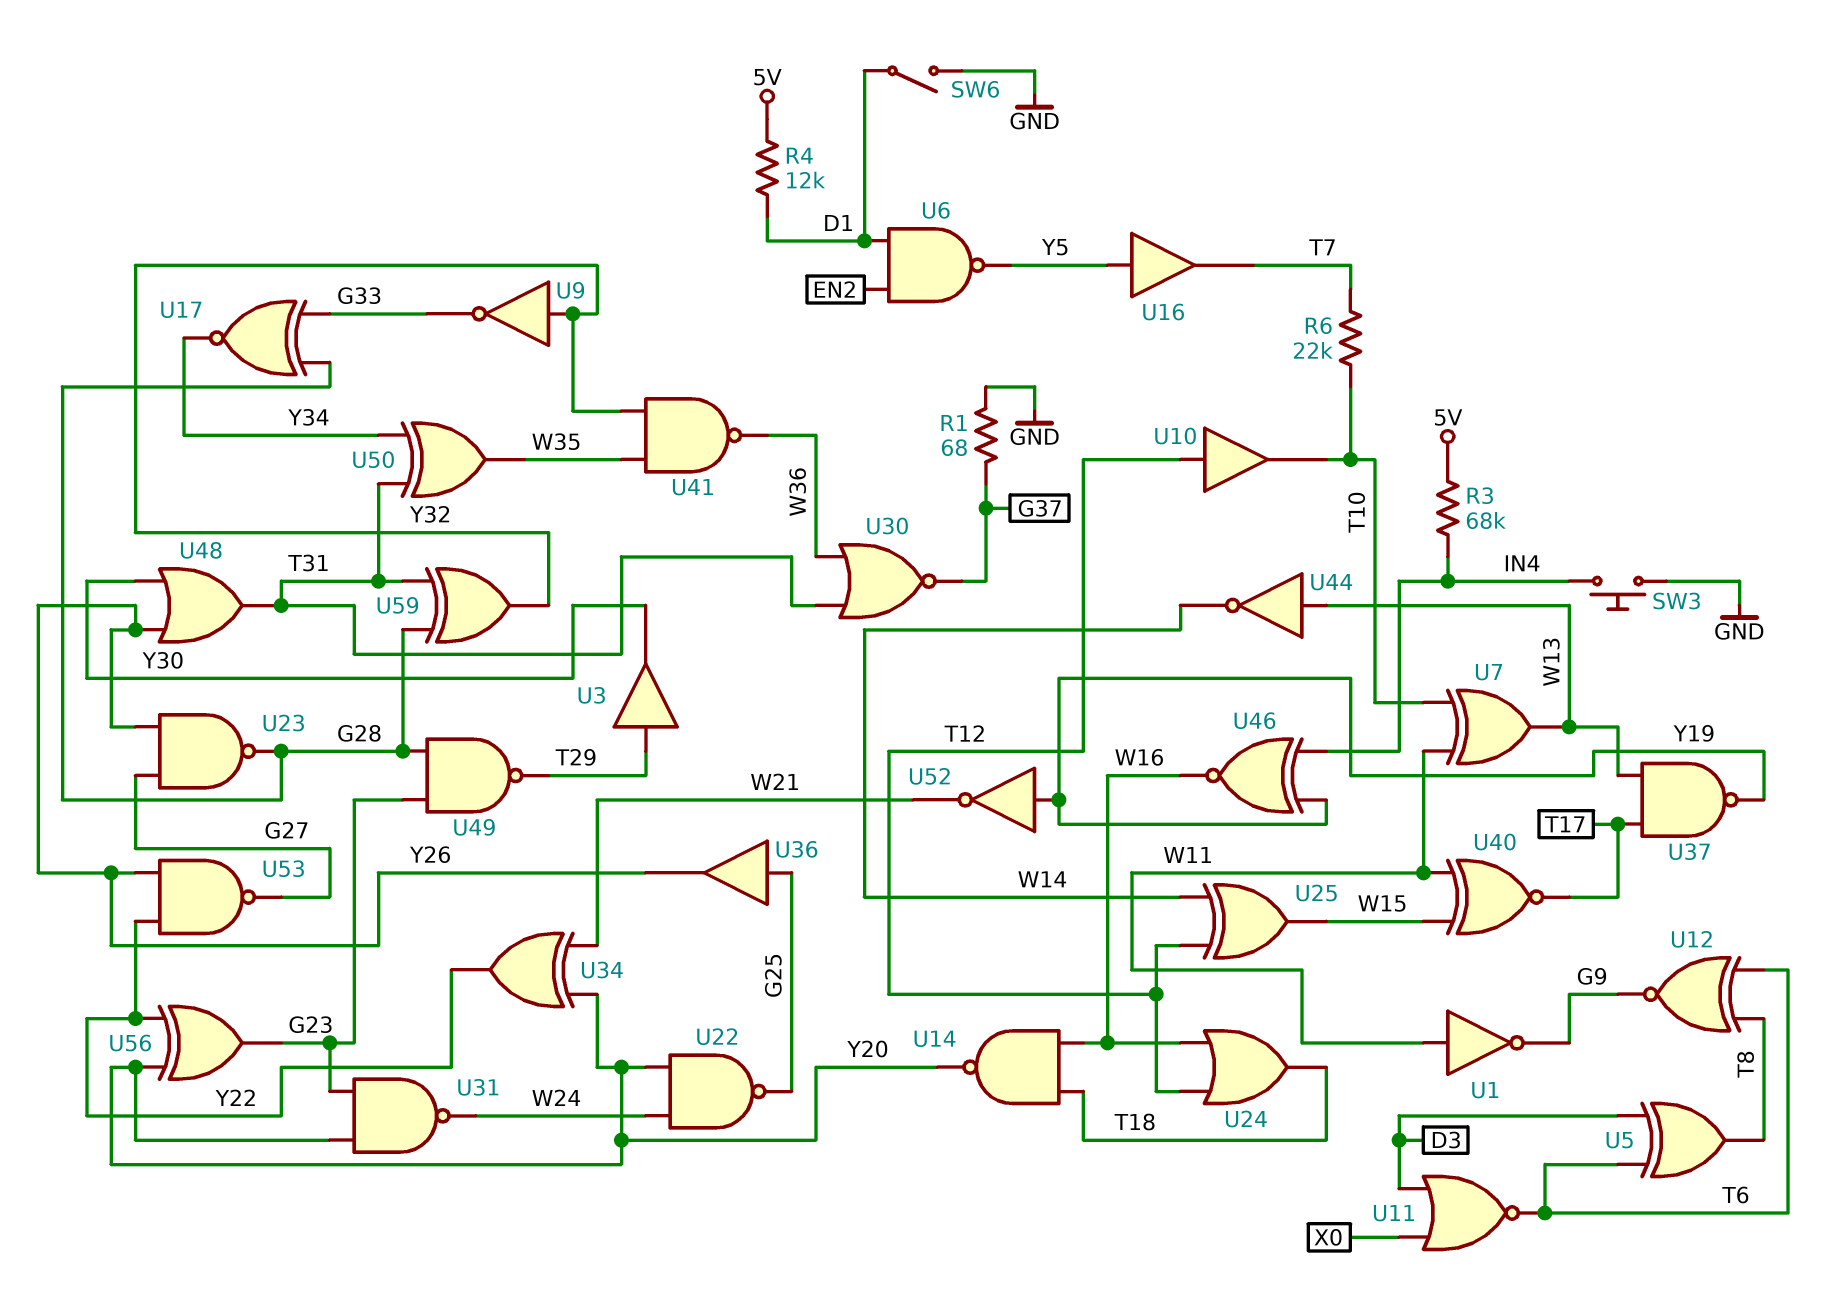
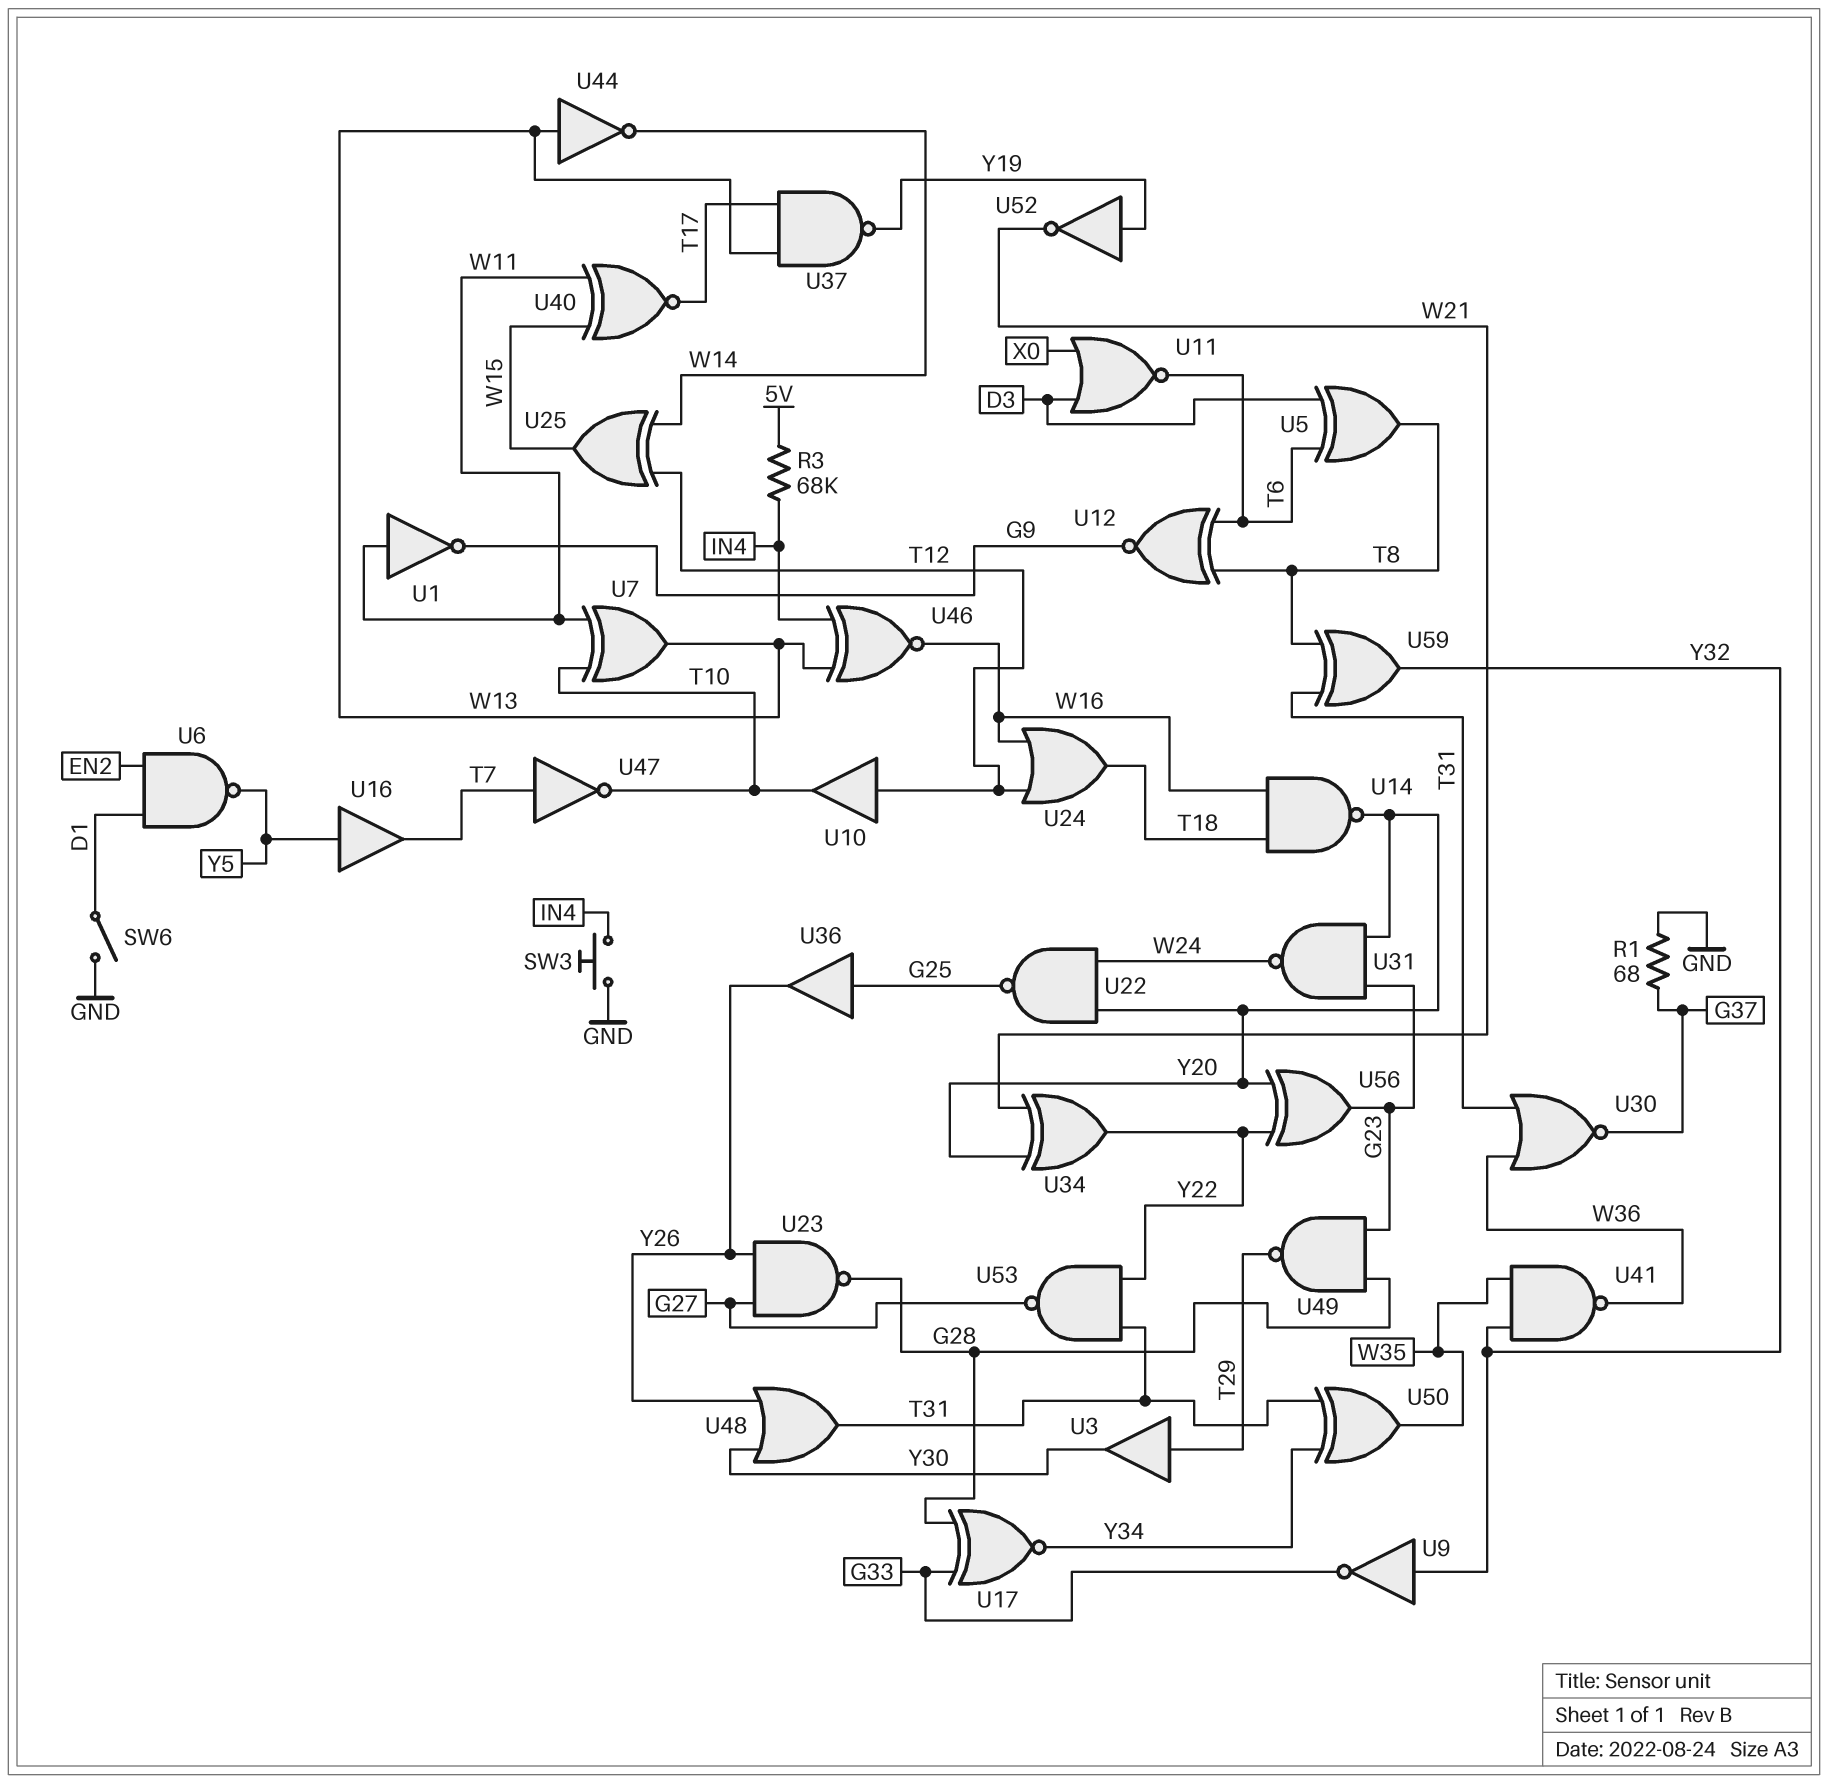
R4: 12k (5V, D1) -> none
R6: 22k (T7, T10) -> none
U46: XNOR (in IN4, in Y19, out W16) -> XNOR (in IN4, in W13, out W16)
U47: none -> NOT (in T7, out T10)
U53: NAND (in Y22, in Y26, out G27) -> NAND (in T31, in Y22, out G27)
U59: XOR (in G28, in T31, out Y32) -> XOR (in T8, in T31, out Y32)

